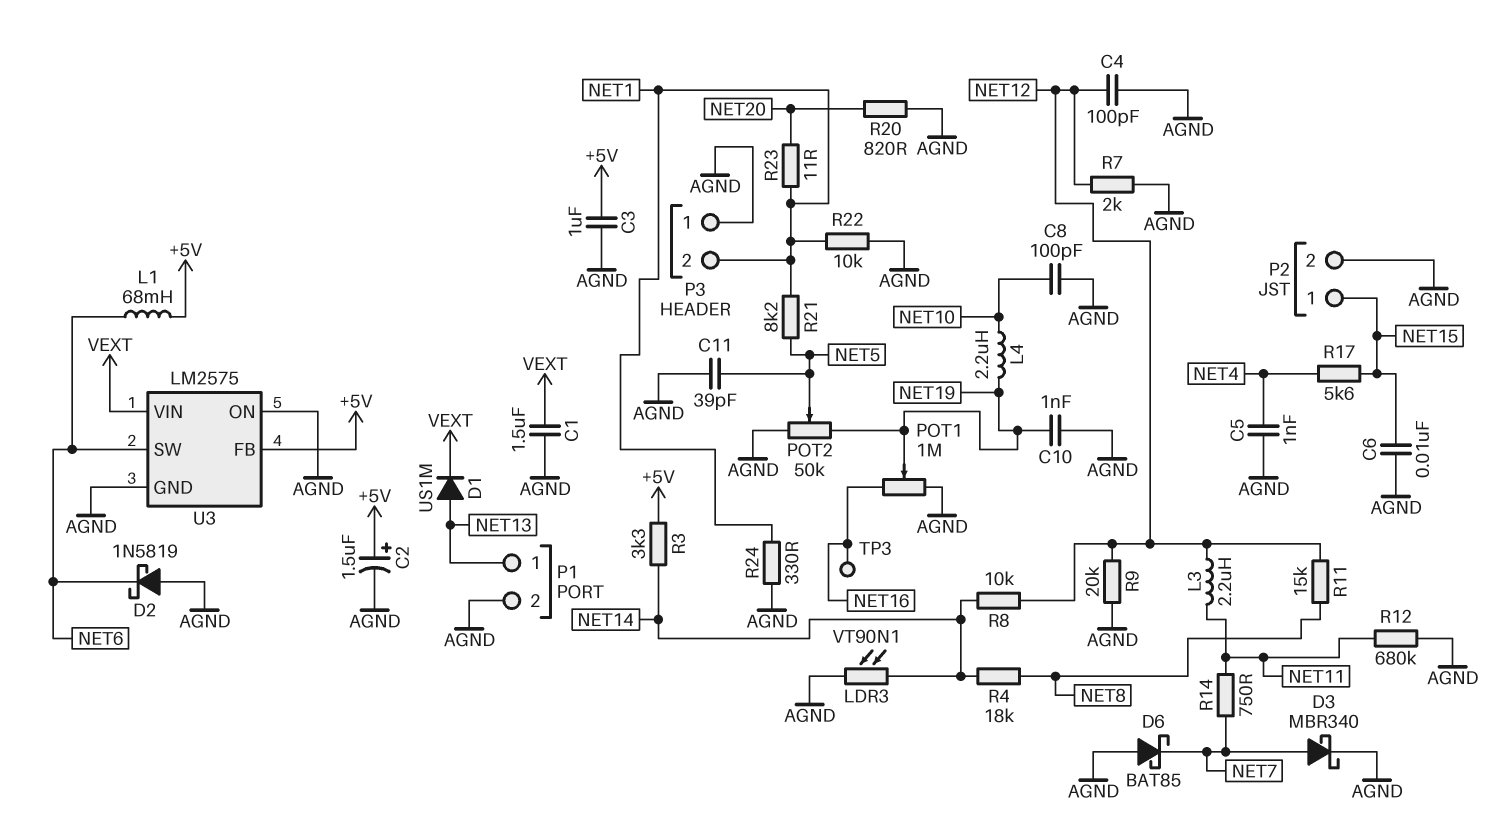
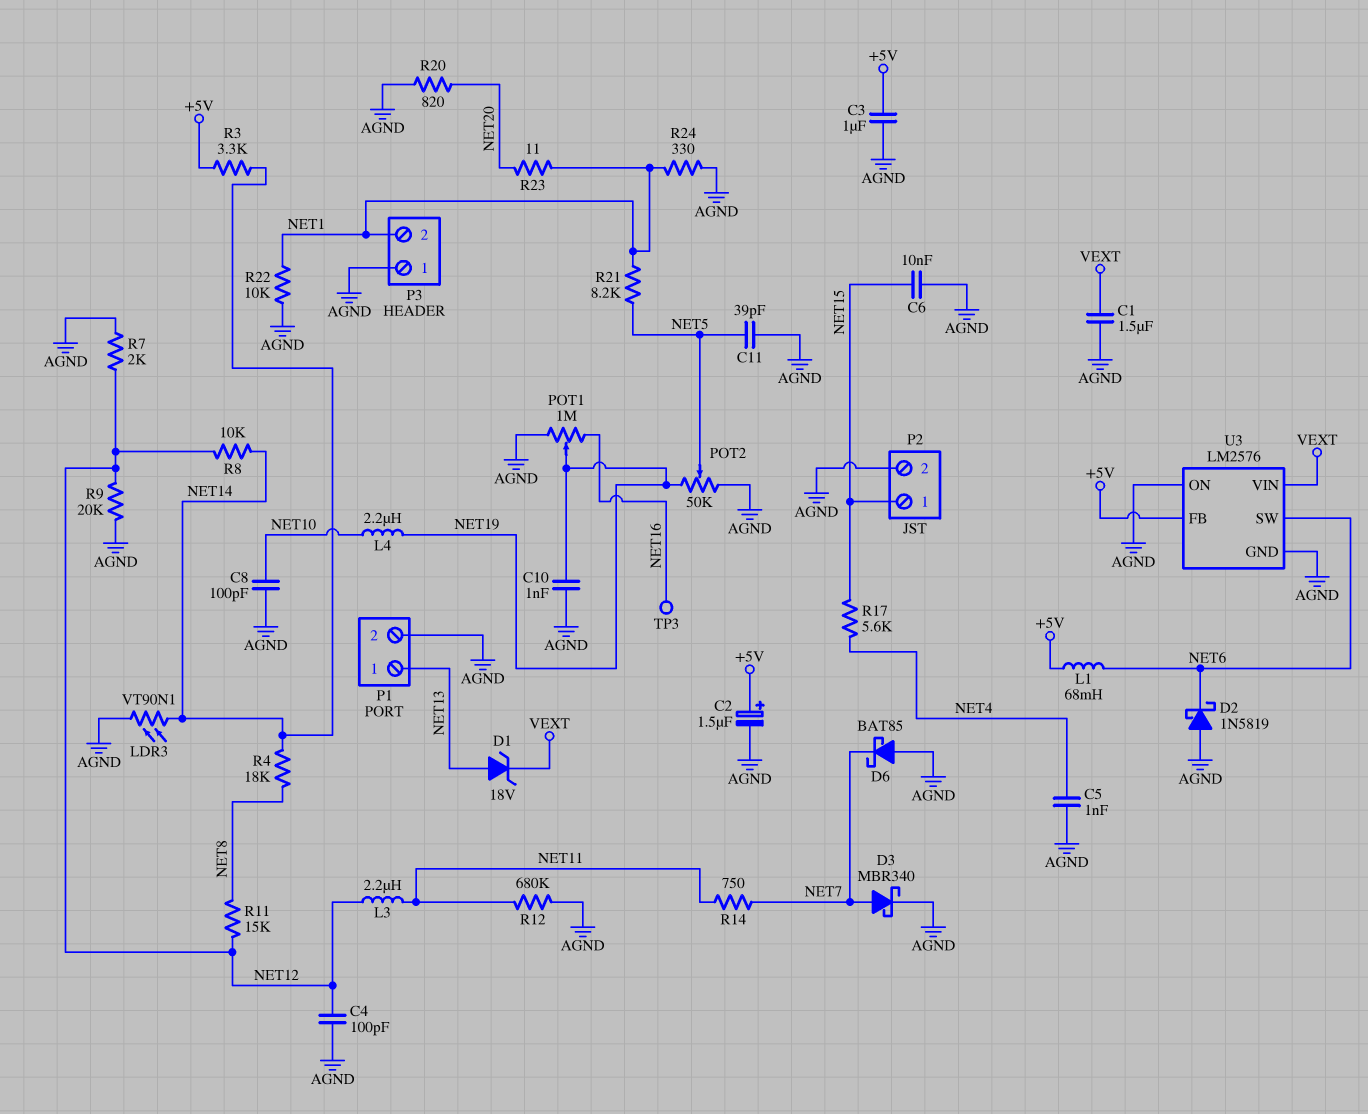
D1: diode US1M (A NET13, K VEXT) -> zener 18V (A NET13, K VEXT)
U3: LM2575 -> LM2576

